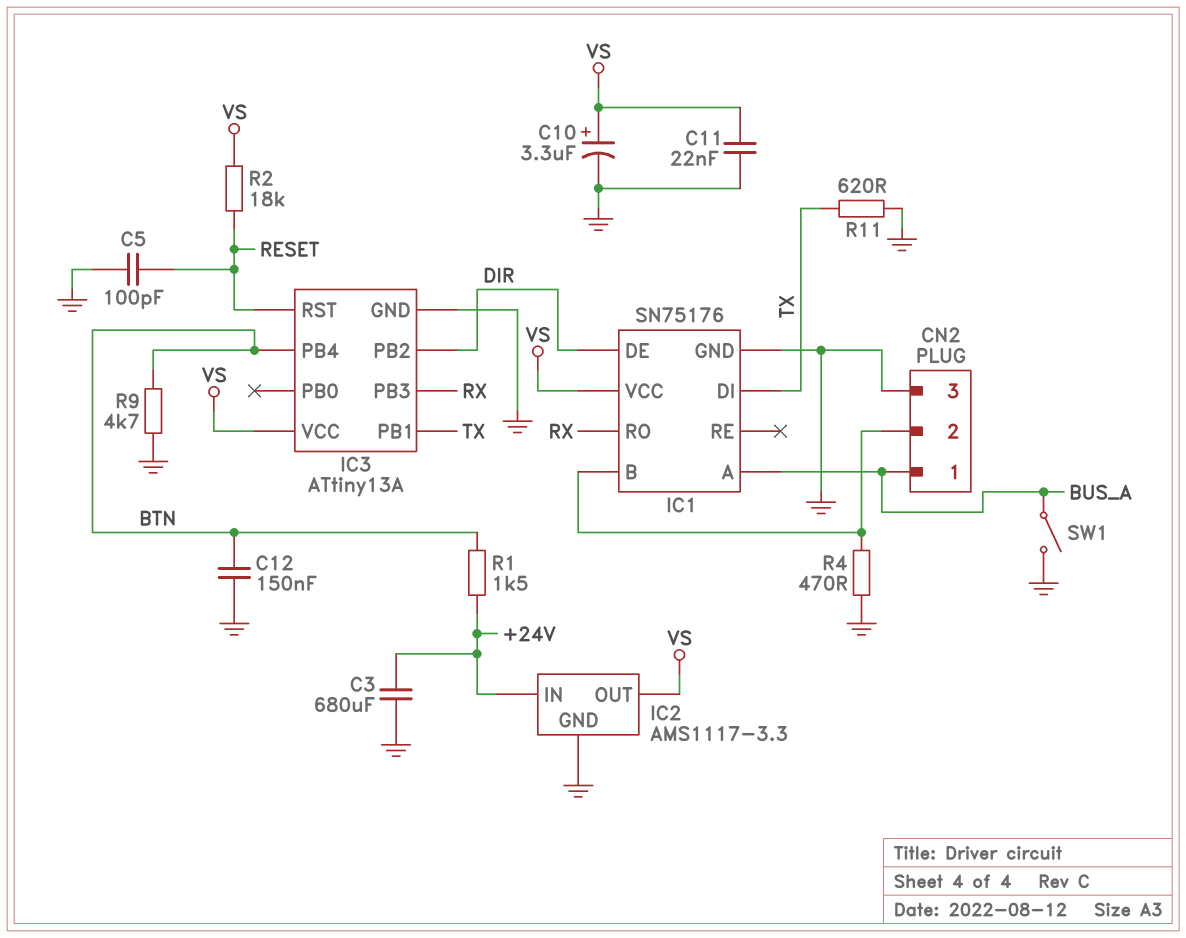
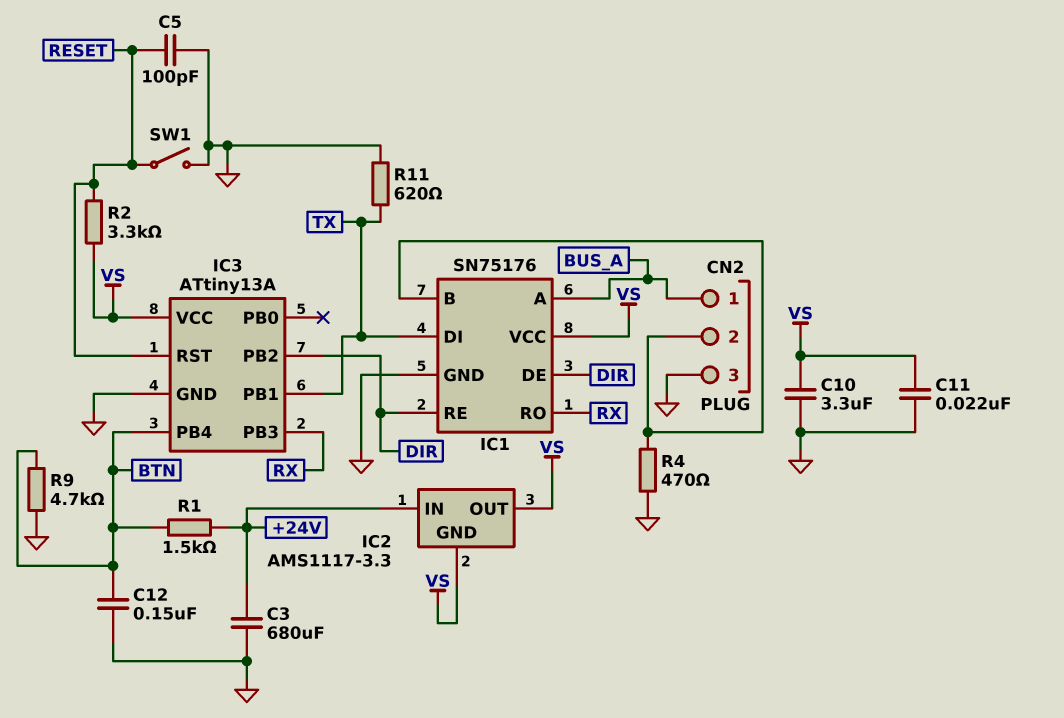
C10: 3.3uF (plus VS, minus GND) -> 3.3uF (GND, VS)
IC1 pin RE: none -> DIR
IC2 pin GND: GND -> VS
R2: 18k (RESET, VS) -> 3.3k (RESET, VS)
SW1: switch (BUS_A, GND) -> switch (GND, RESET)

